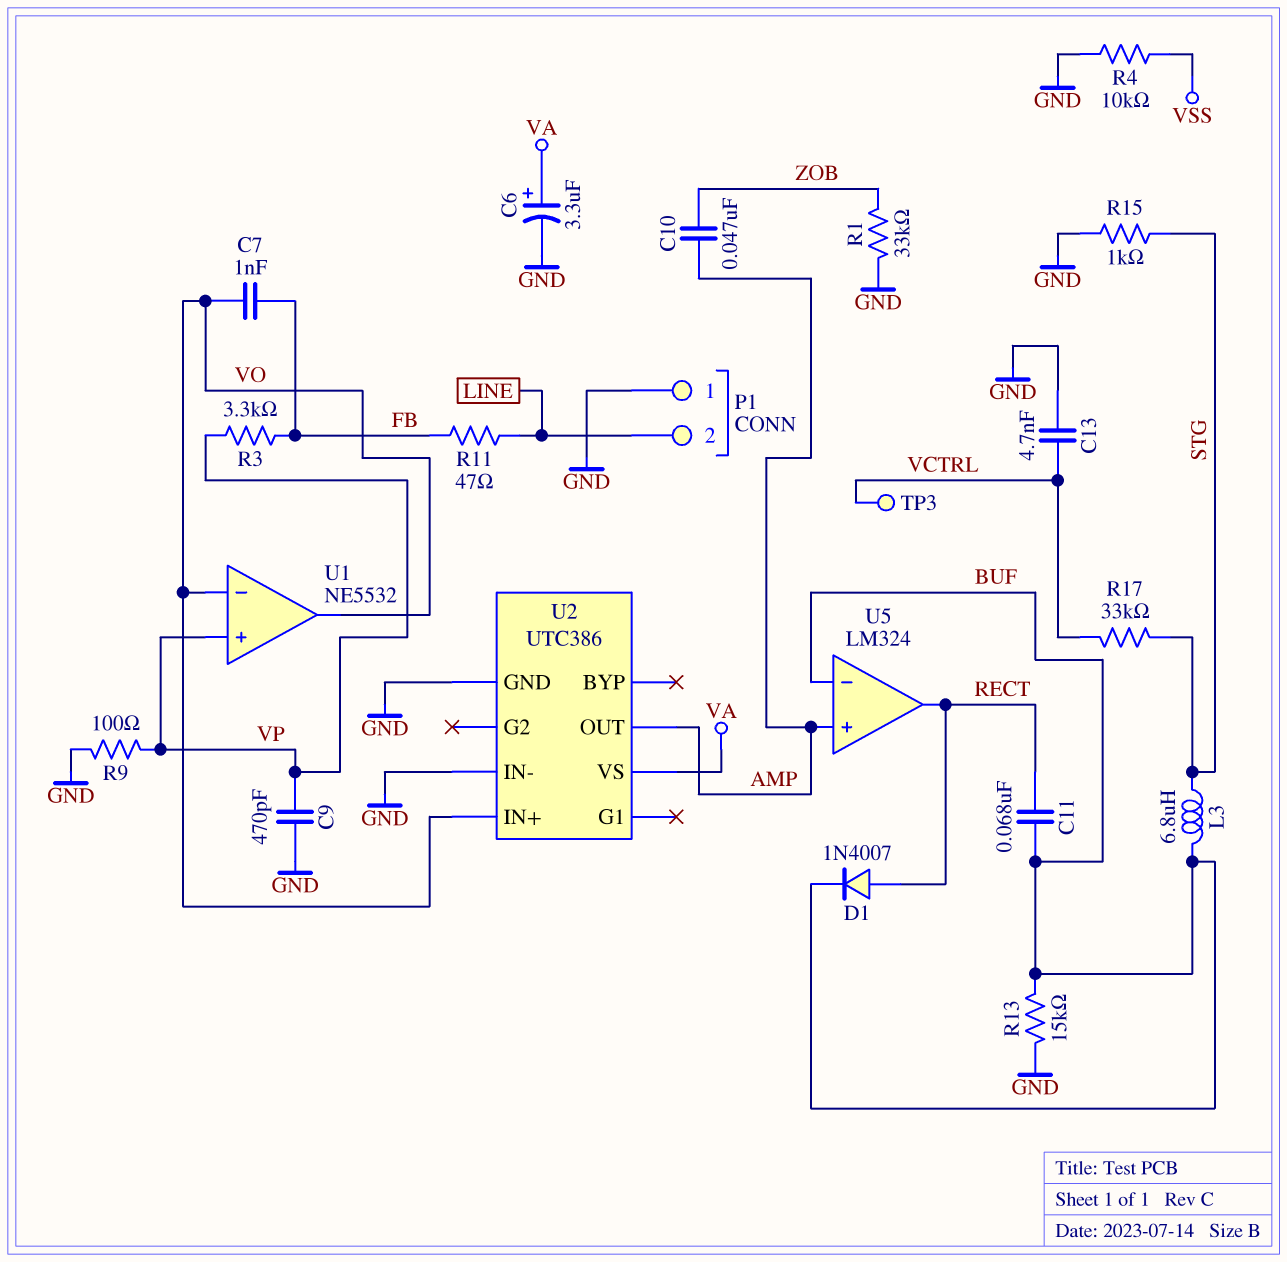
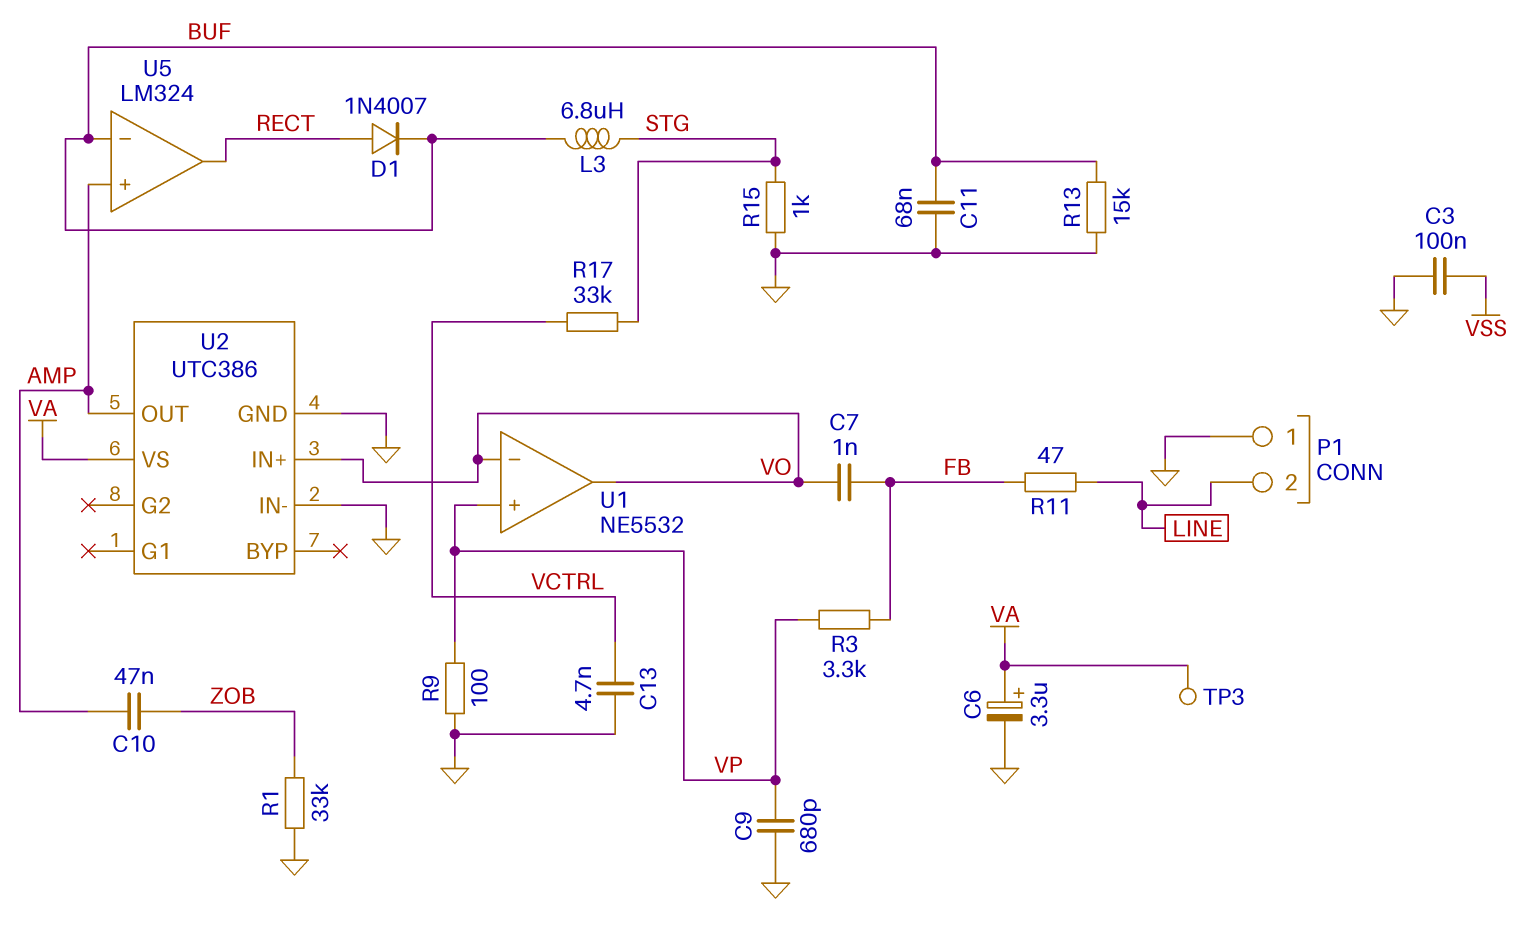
C3: none -> 100nF (GND, VSS)
C9: 470pF (GND, VP) -> 680pF (GND, VP)
C11: 68nF (BUF, RECT) -> 68nF (BUF, GND)
R4: 10k (GND, VSS) -> none
TP3: test point (VCTRL) -> test point (VA)

